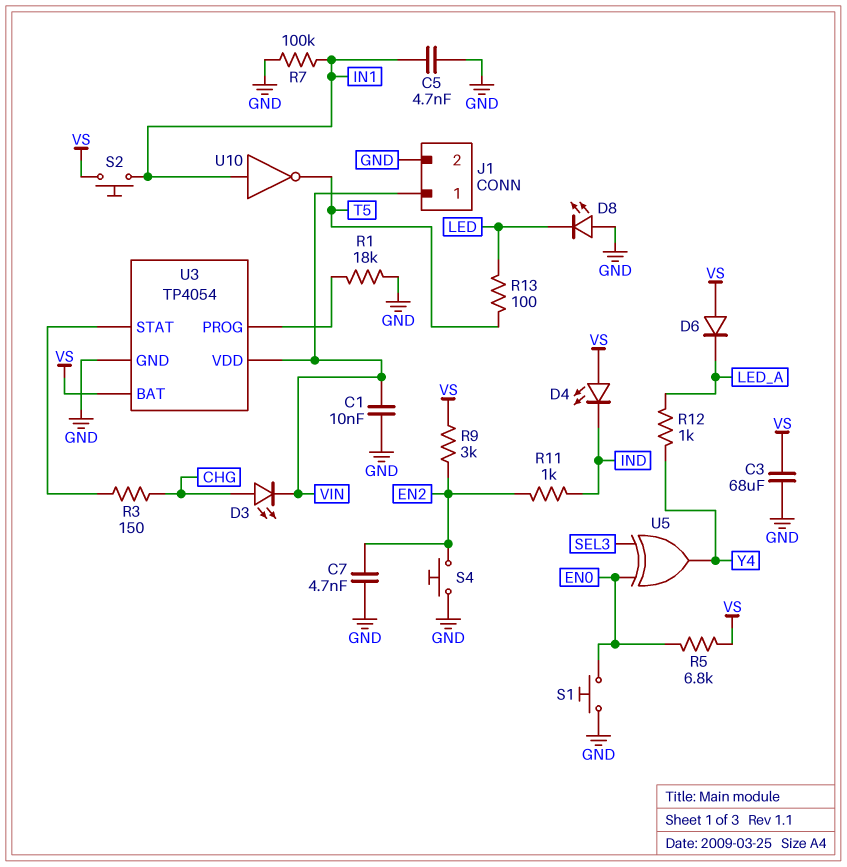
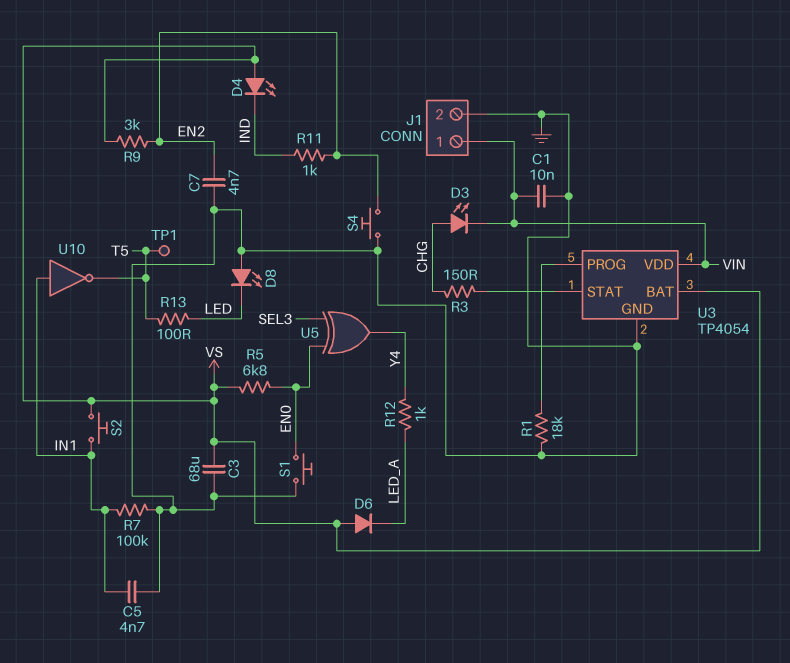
TP1: none -> test point (T5)

